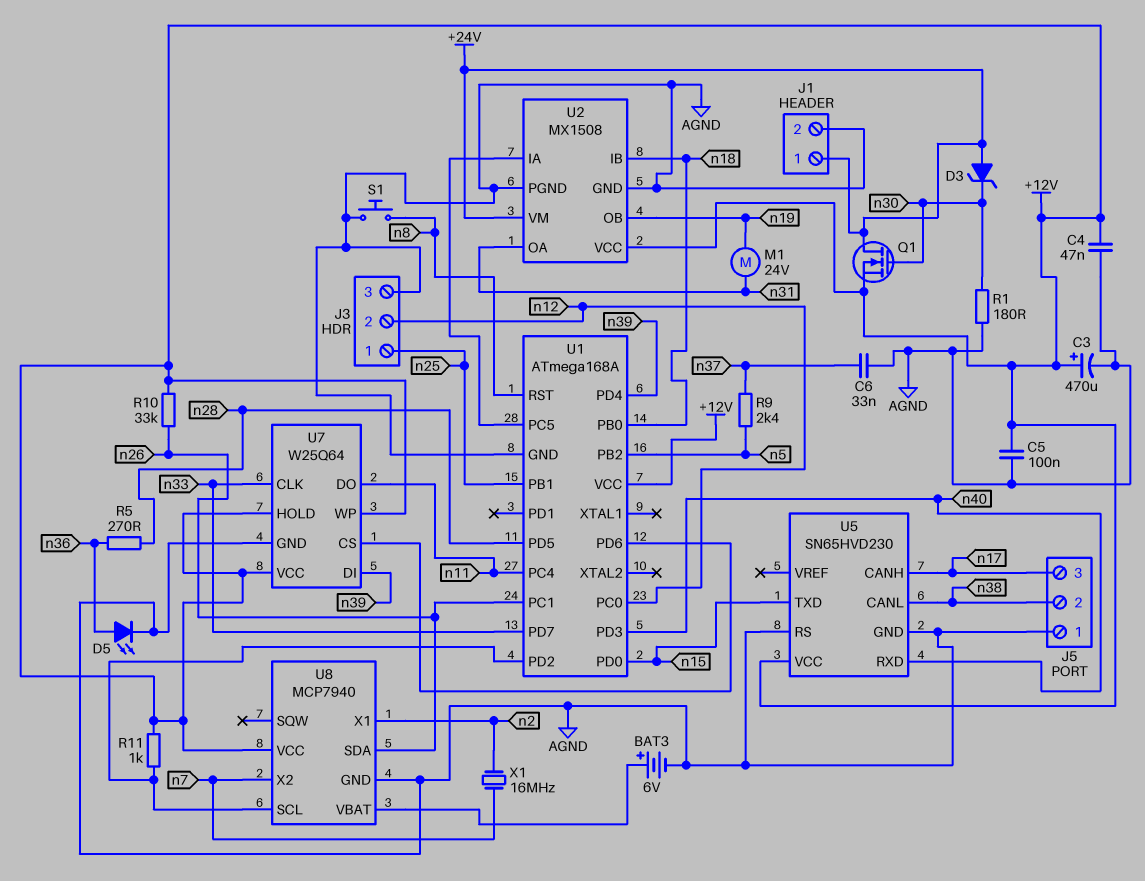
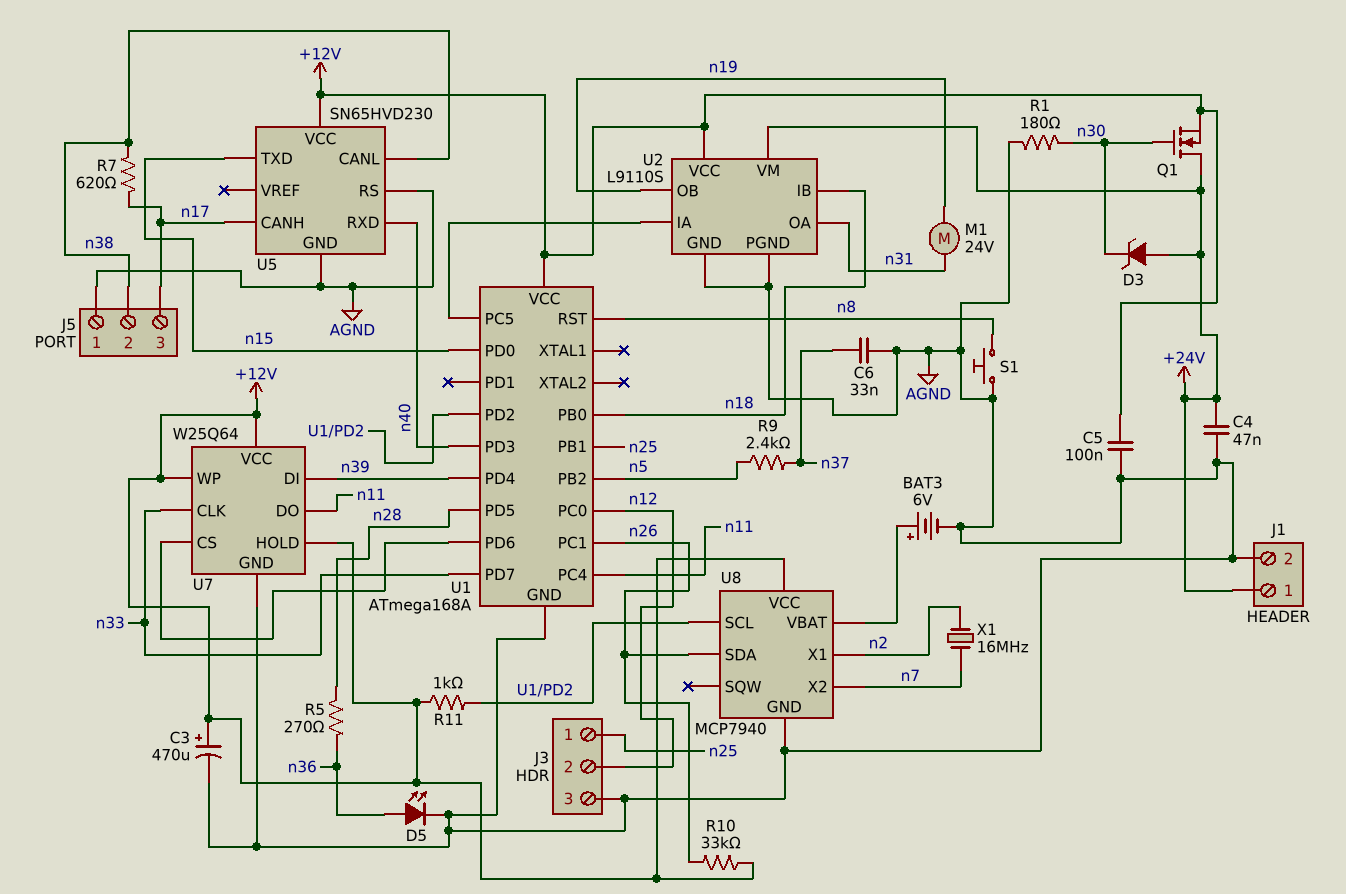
C4: 47nF (+12V, AGND) -> 47nF (+24V, AGND)
R7: none -> 620 (n17, n38)
U2: MX1508 -> L9110S

